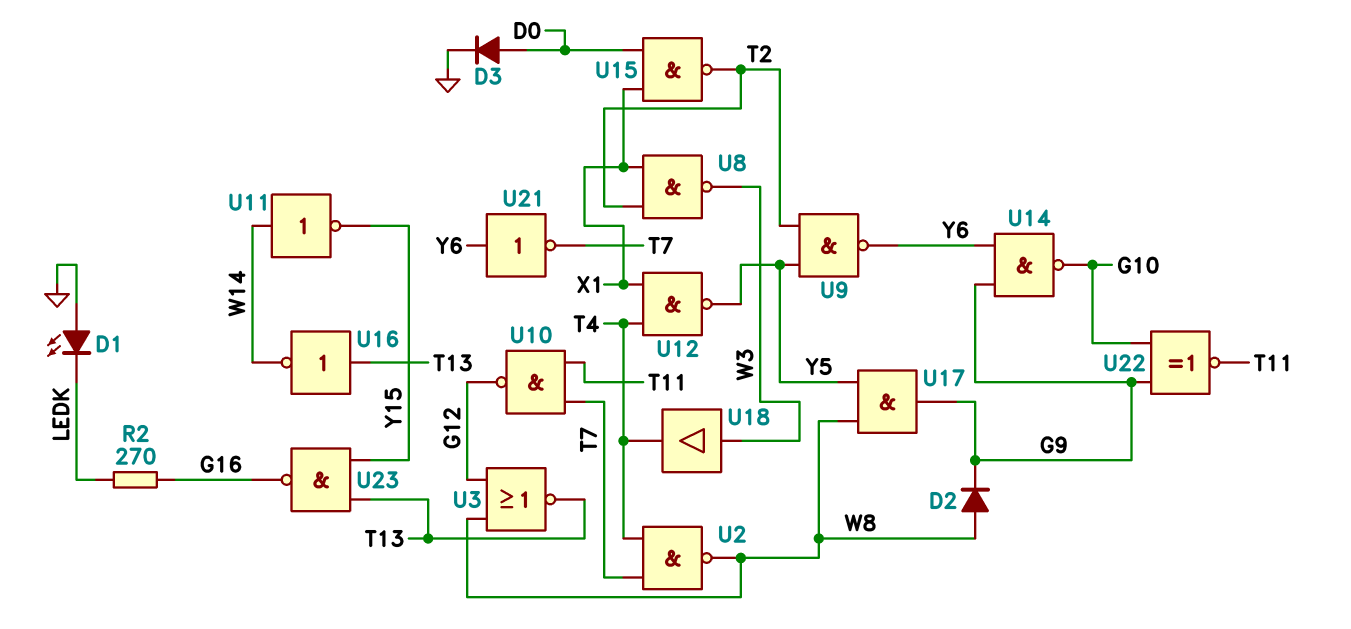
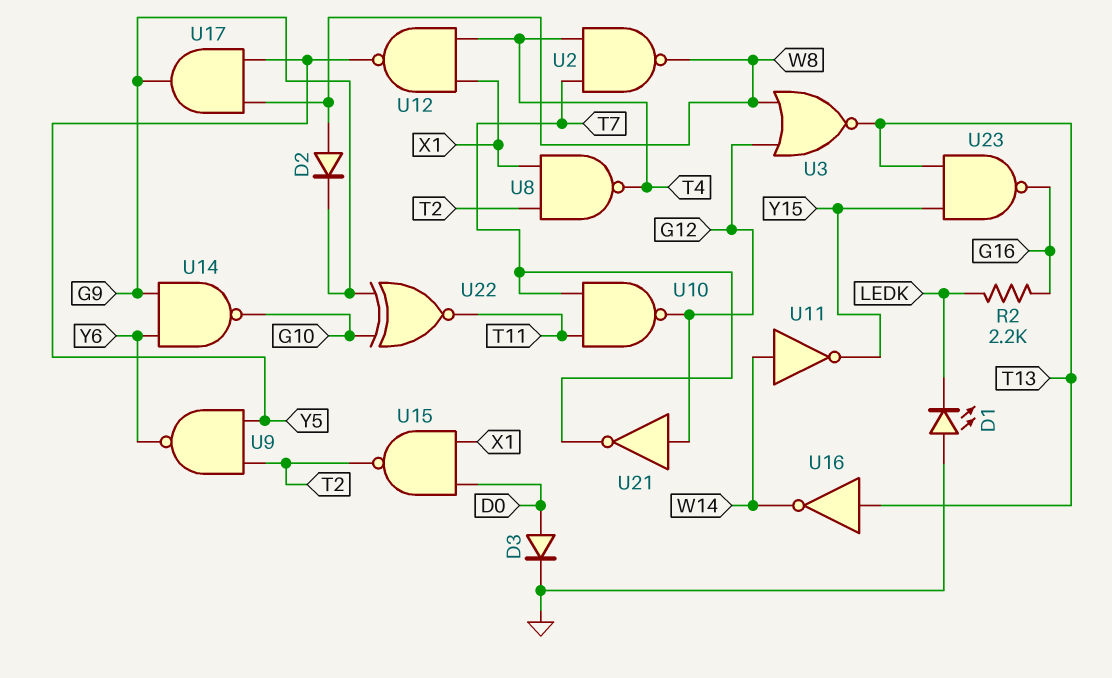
R2: 270 (G16, LEDK) -> 2.2k (G16, LEDK)
U8: NAND (in T2, in X1, out W3) -> NAND (in T2, in X1, out T4)
U18: buffer (in W3, out T4) -> none
U21: NOT (in Y6, out T7) -> NOT (in G12, out T7)

